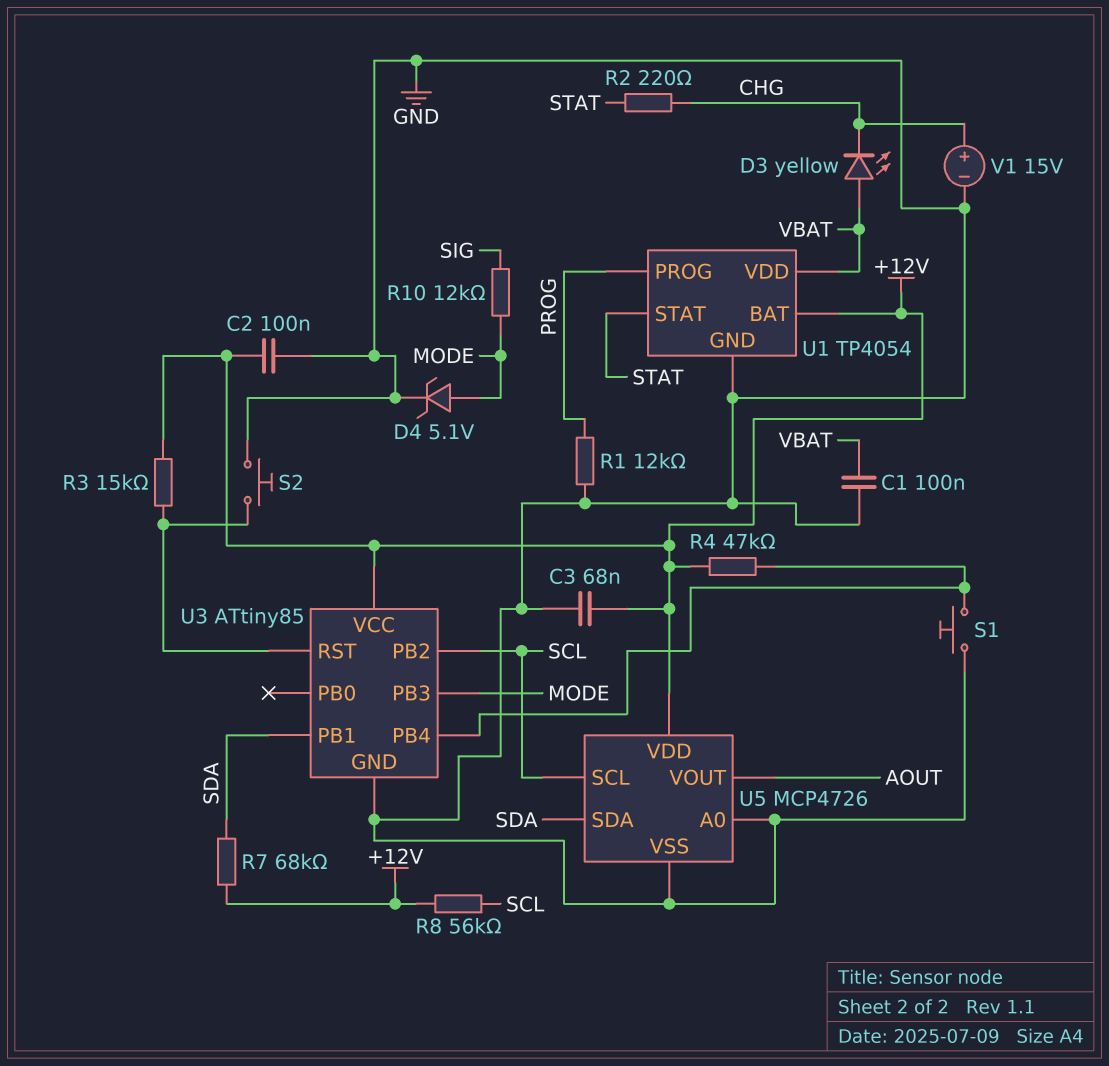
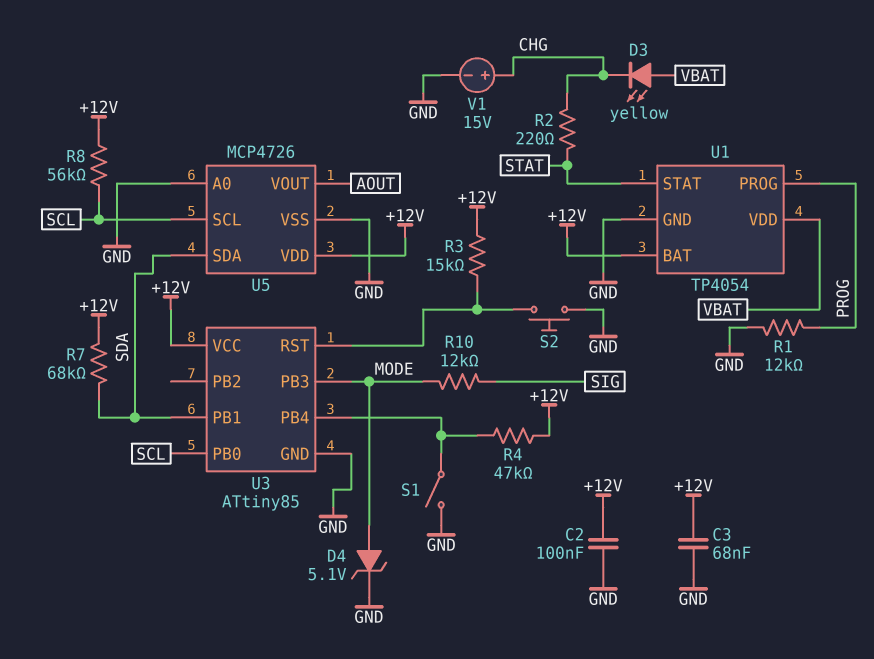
C1: 100nF (GND, VBAT) -> none
S1: button (GND, U3/PB4) -> switch (GND, U3/PB4)
U3 pin PB0: none -> SCL
U3 pin PB2: SCL -> none

